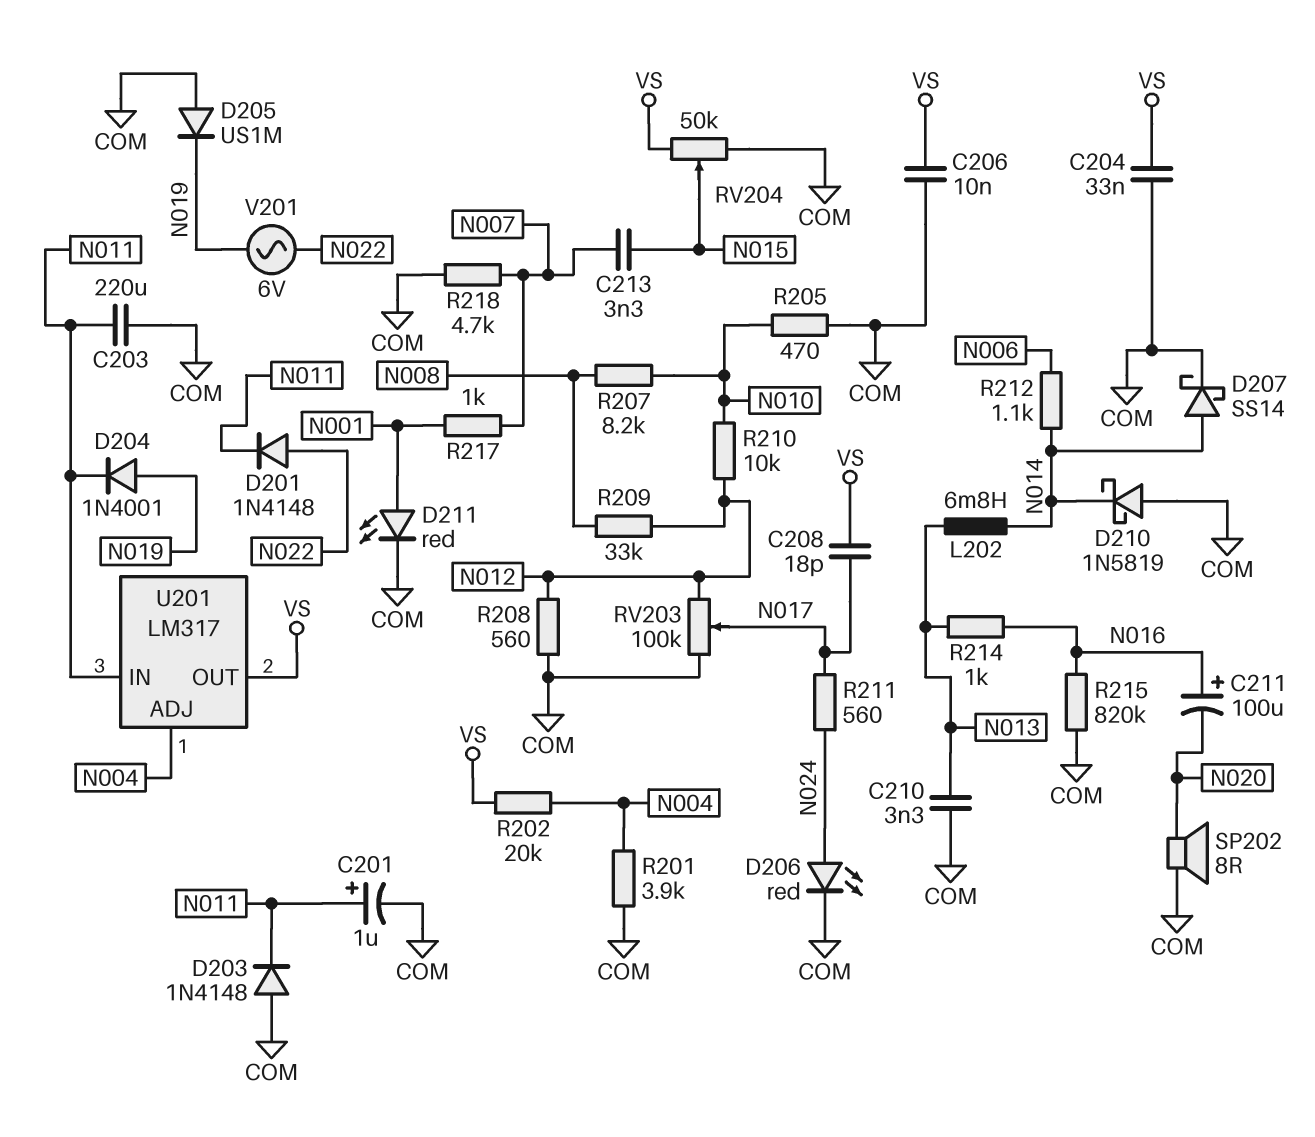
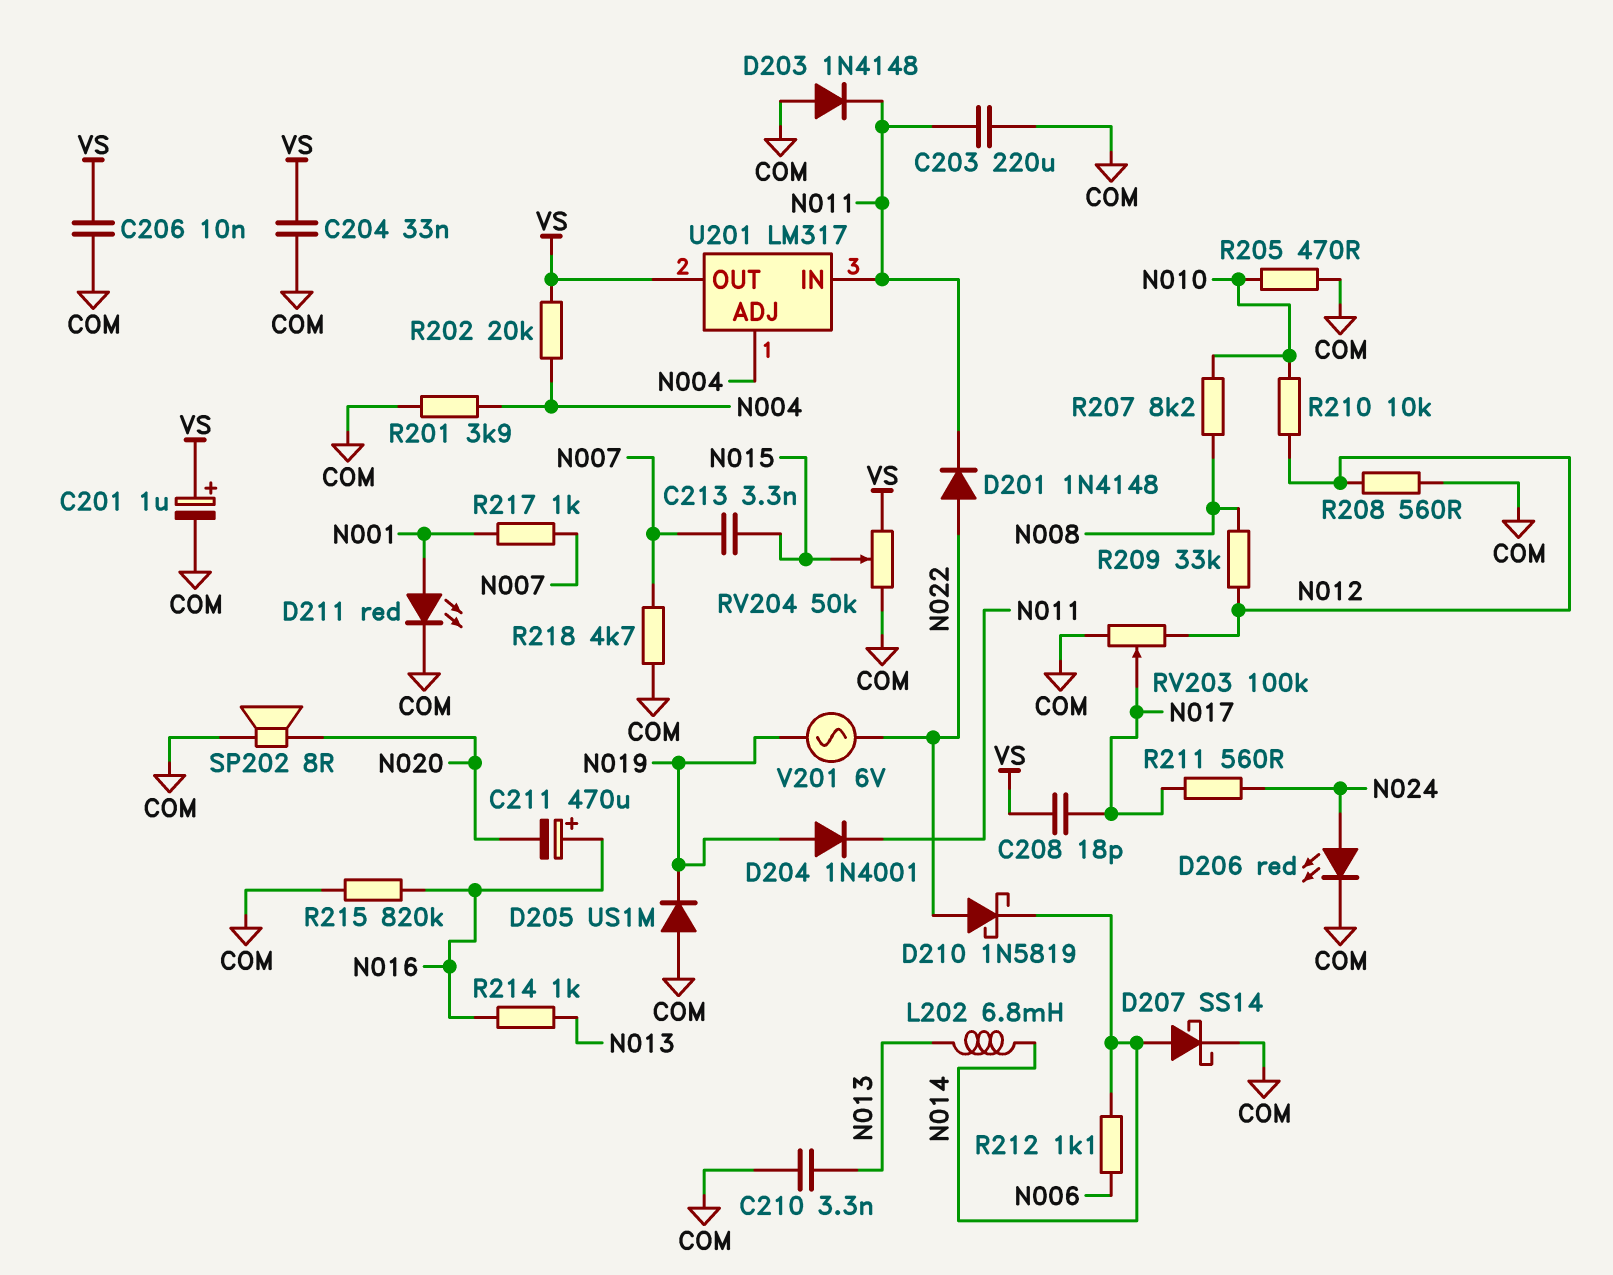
C201: 1uF (plus N011, minus COM) -> 1uF (plus VS, minus COM)
C211: 100uF (plus N016, minus N020) -> 470uF (plus N016, minus N020)
D210: schottky 1N5819 (A COM, K N014) -> schottky 1N5819 (A N022, K N014)

